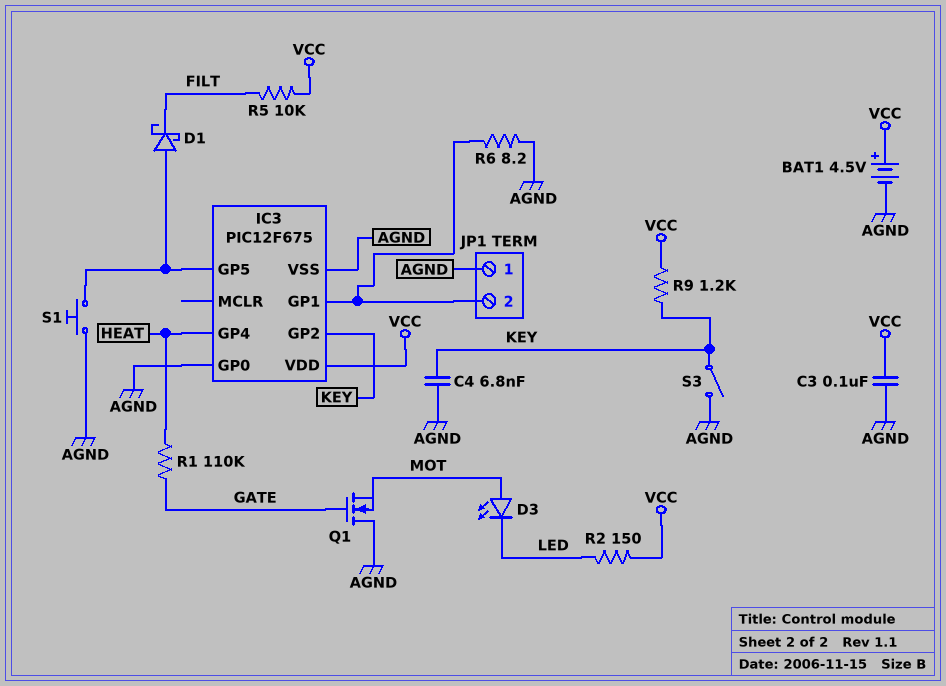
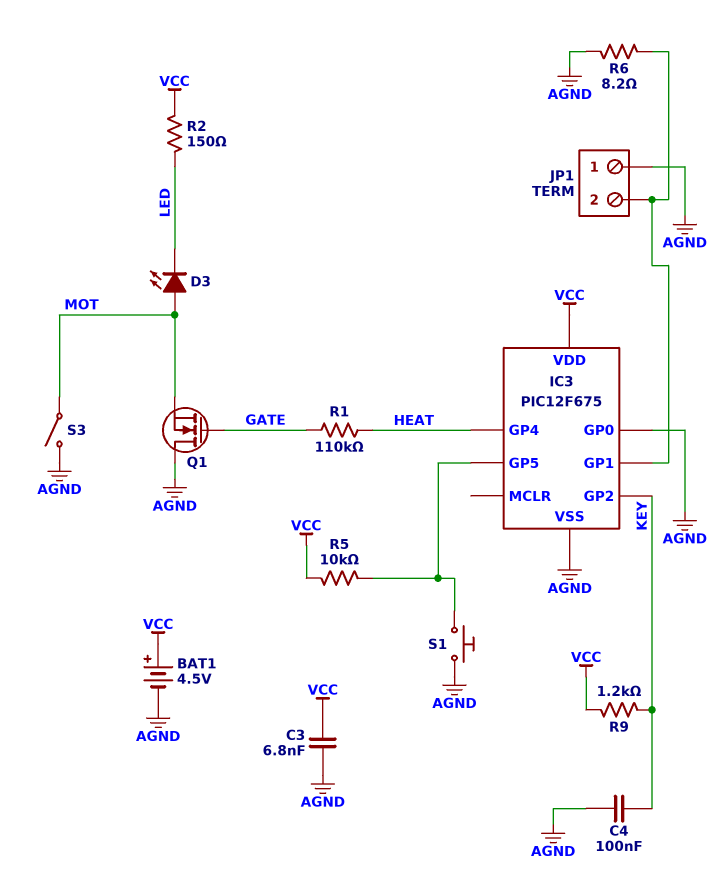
C3: 100nF (AGND, VCC) -> 6.8nF (AGND, VCC)
C4: 6.8nF (AGND, KEY) -> 100nF (AGND, KEY)
D1: schottky (A IC3/GP5, K FILT) -> none
R5: 10k (FILT, VCC) -> 10k (IC3/GP5, VCC)
S3: switch (AGND, KEY) -> switch (AGND, MOT)

